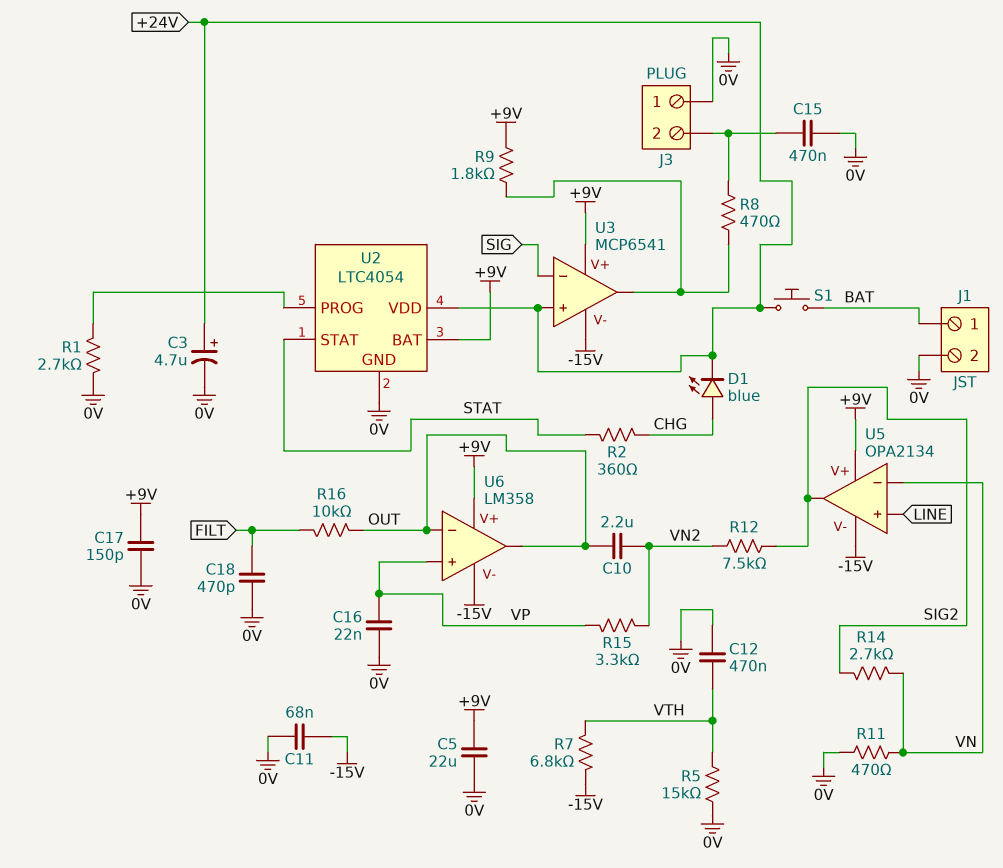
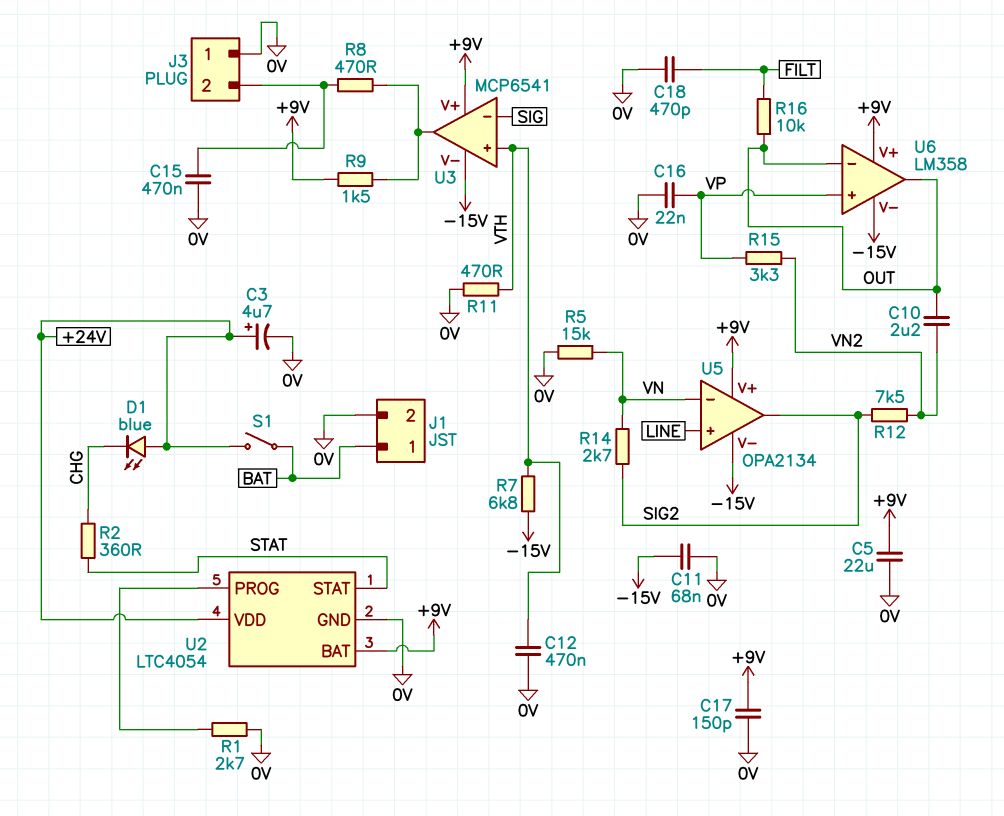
D1: LED blue (A CHG, K +24V) -> LED blue (A +24V, K CHG)
R5: 15k (0V, VTH) -> 15k (0V, VN)
R9: 1.8k (+9V, U3/out) -> 1.5k (+9V, U3/out)
R11: 470 (0V, VN) -> 470 (0V, VTH)
S1: button (+24V, BAT) -> switch (+24V, BAT)
U3 pin in+: +24V -> VTH

